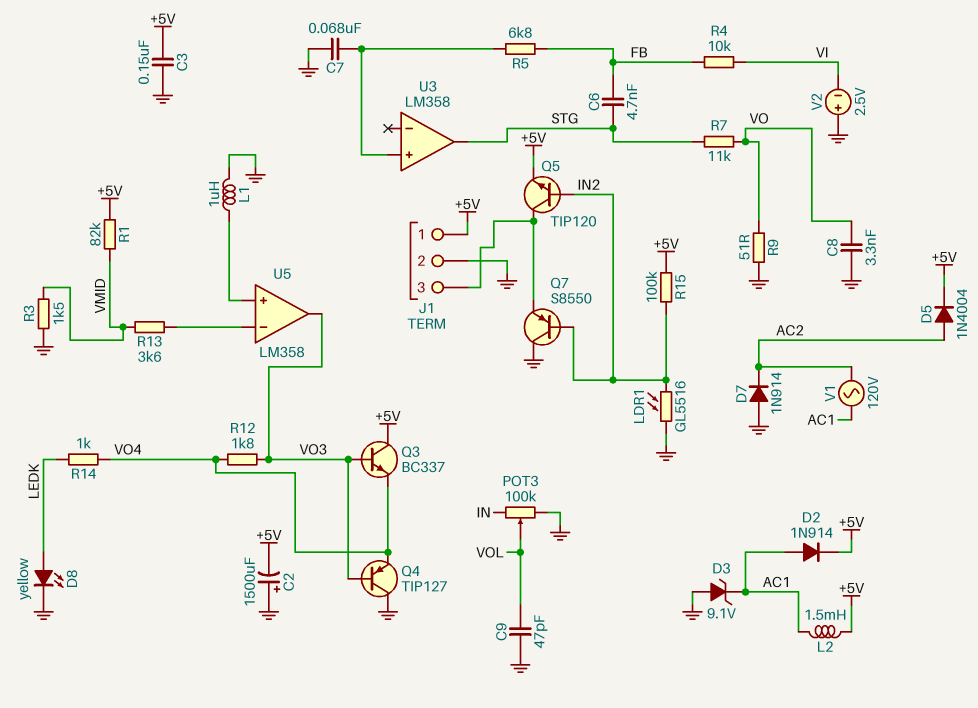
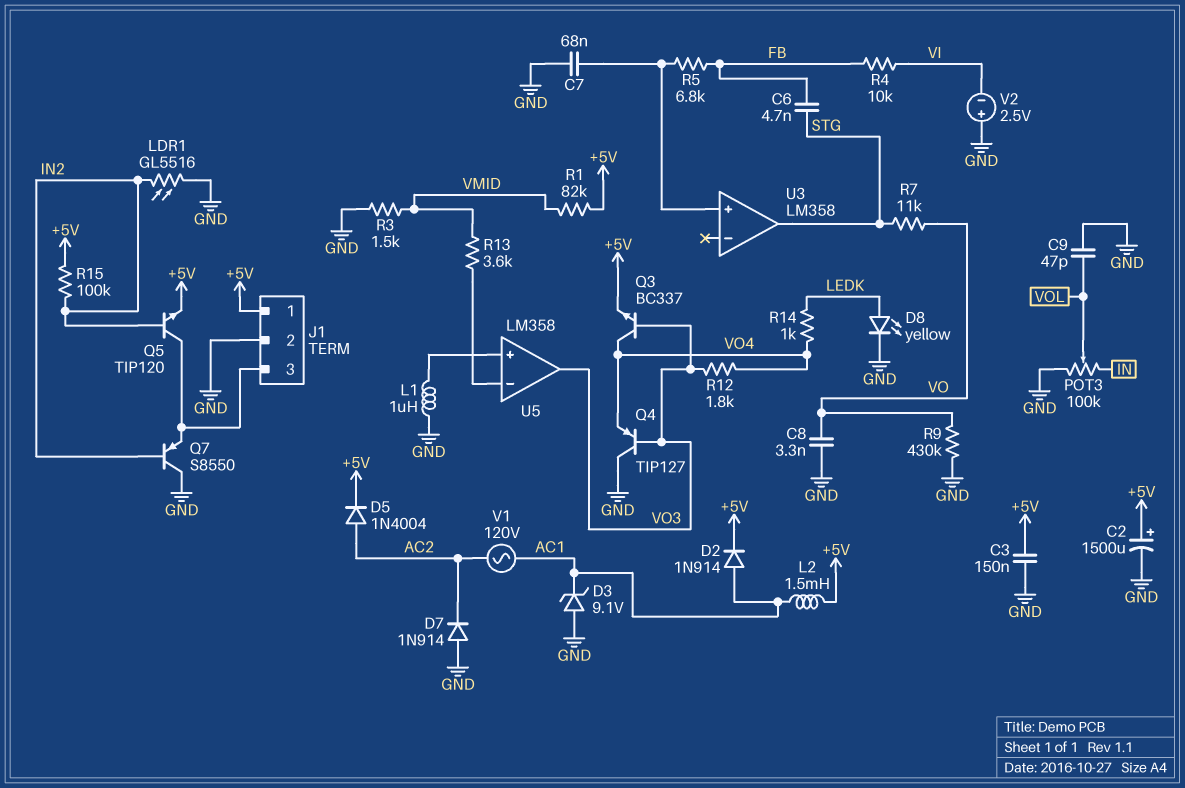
C2: 1500uF (plus GND, minus +5V) -> 1500uF (plus +5V, minus GND)
Q3: NPN BC337 (B VO3, C +5V, E VO4) -> NPN BC337 (B VO3, C VO4, E +5V)
R9: 51 (GND, VO) -> 430k (GND, VO)

